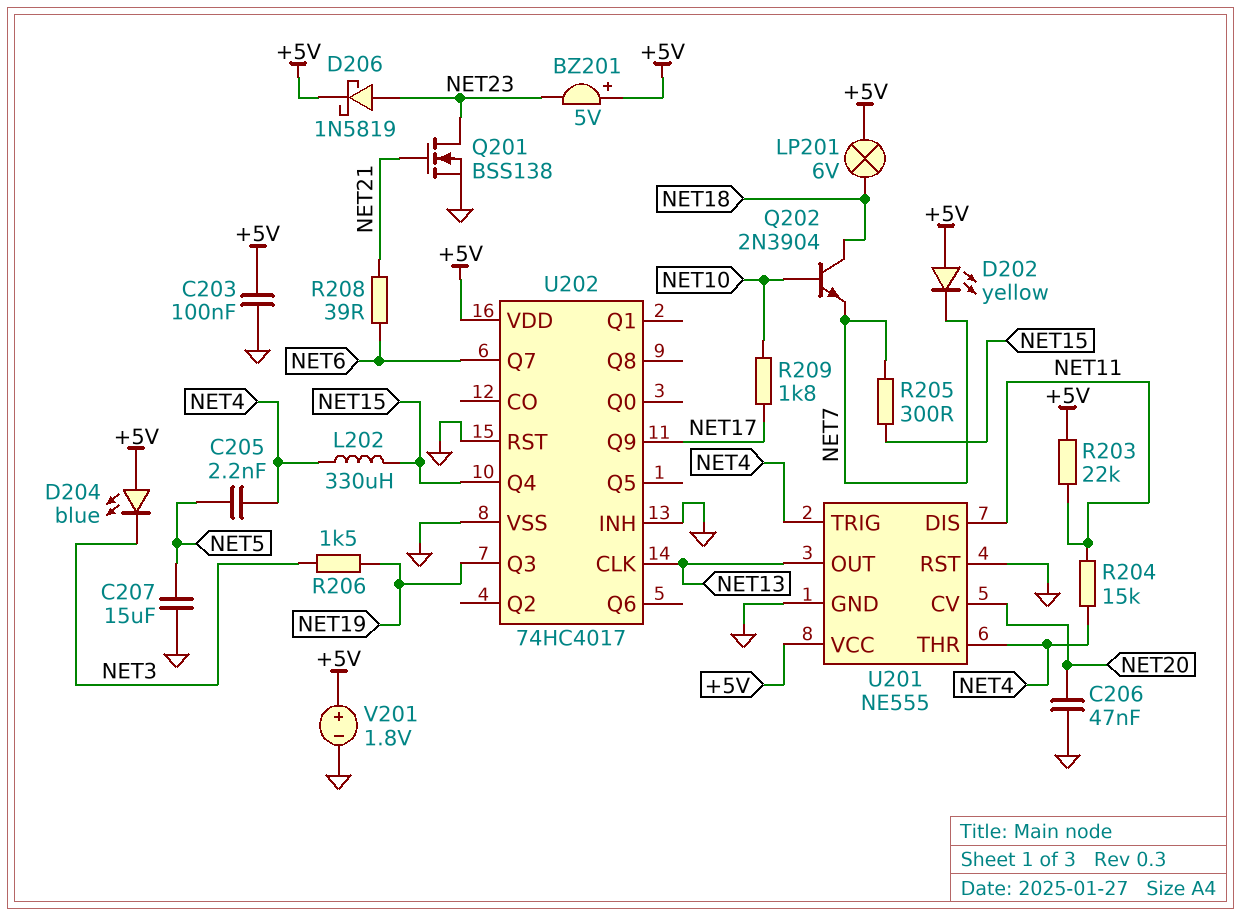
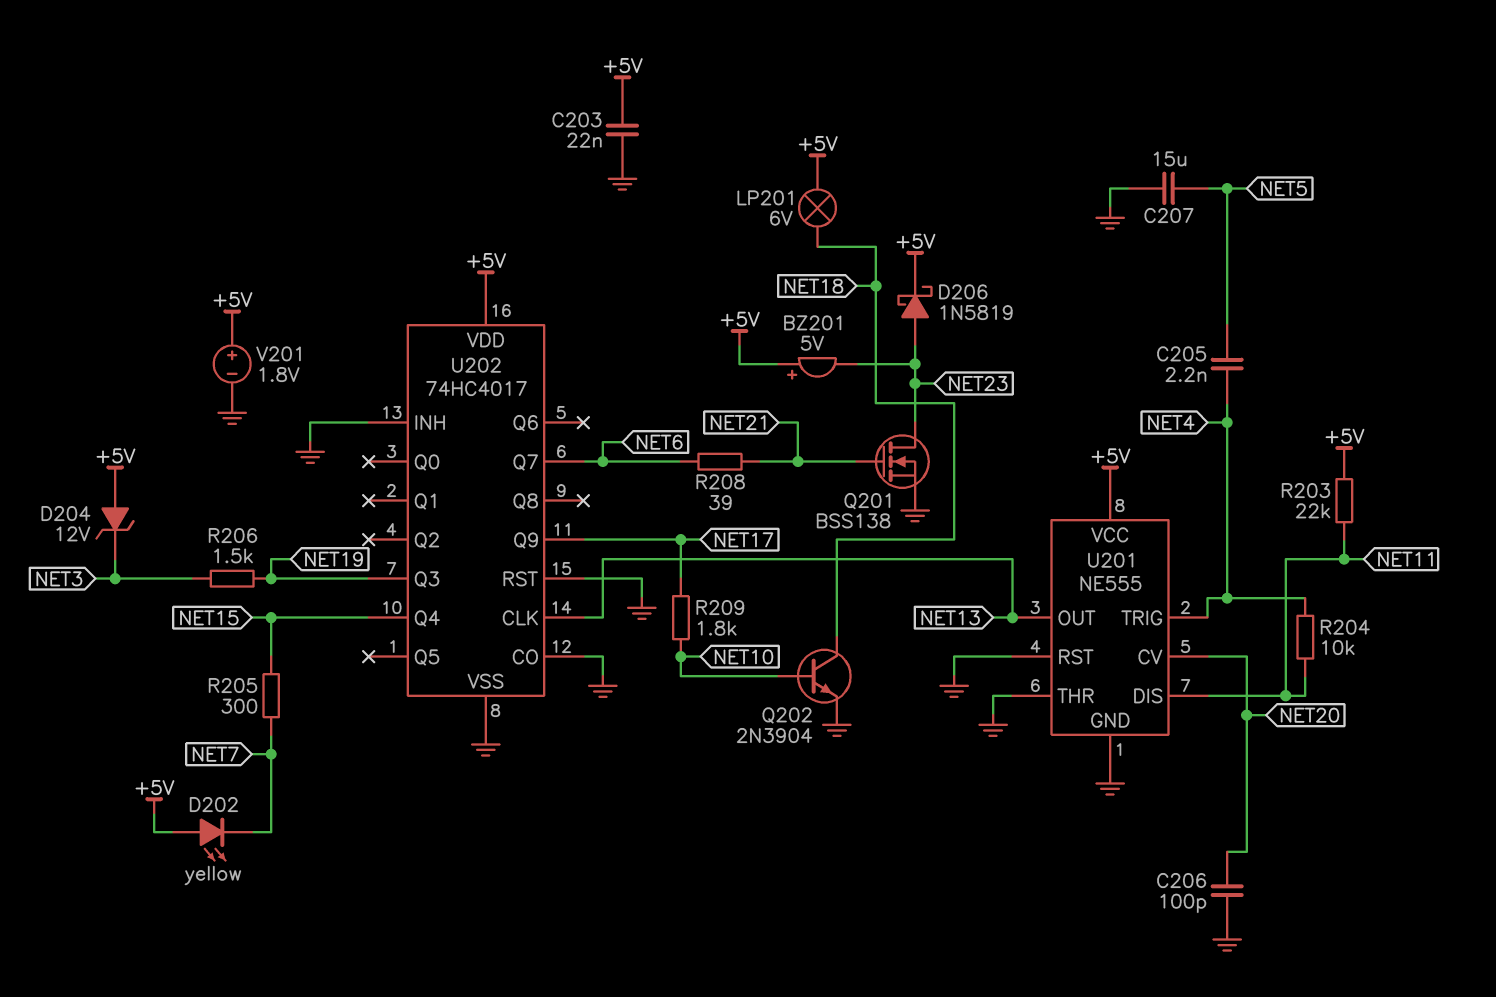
C203: 100nF (+5V, GND) -> 22nF (+5V, GND)
C206: 47nF (GND, NET20) -> 100pF (GND, NET20)
D204: LED blue (A +5V, K NET3) -> zener 12V (A +5V, K NET3)
L202: 330uH (NET4, NET15) -> none
Q202: NPN 2N3904 (B NET10, C NET18, E NET7) -> NPN 2N3904 (B NET10, C NET18, E GND)
R204: 15k (NET4, NET11) -> 10k (NET4, NET11)
U201 pin THR: NET4 -> GND
U202 pin CO: none -> GND

